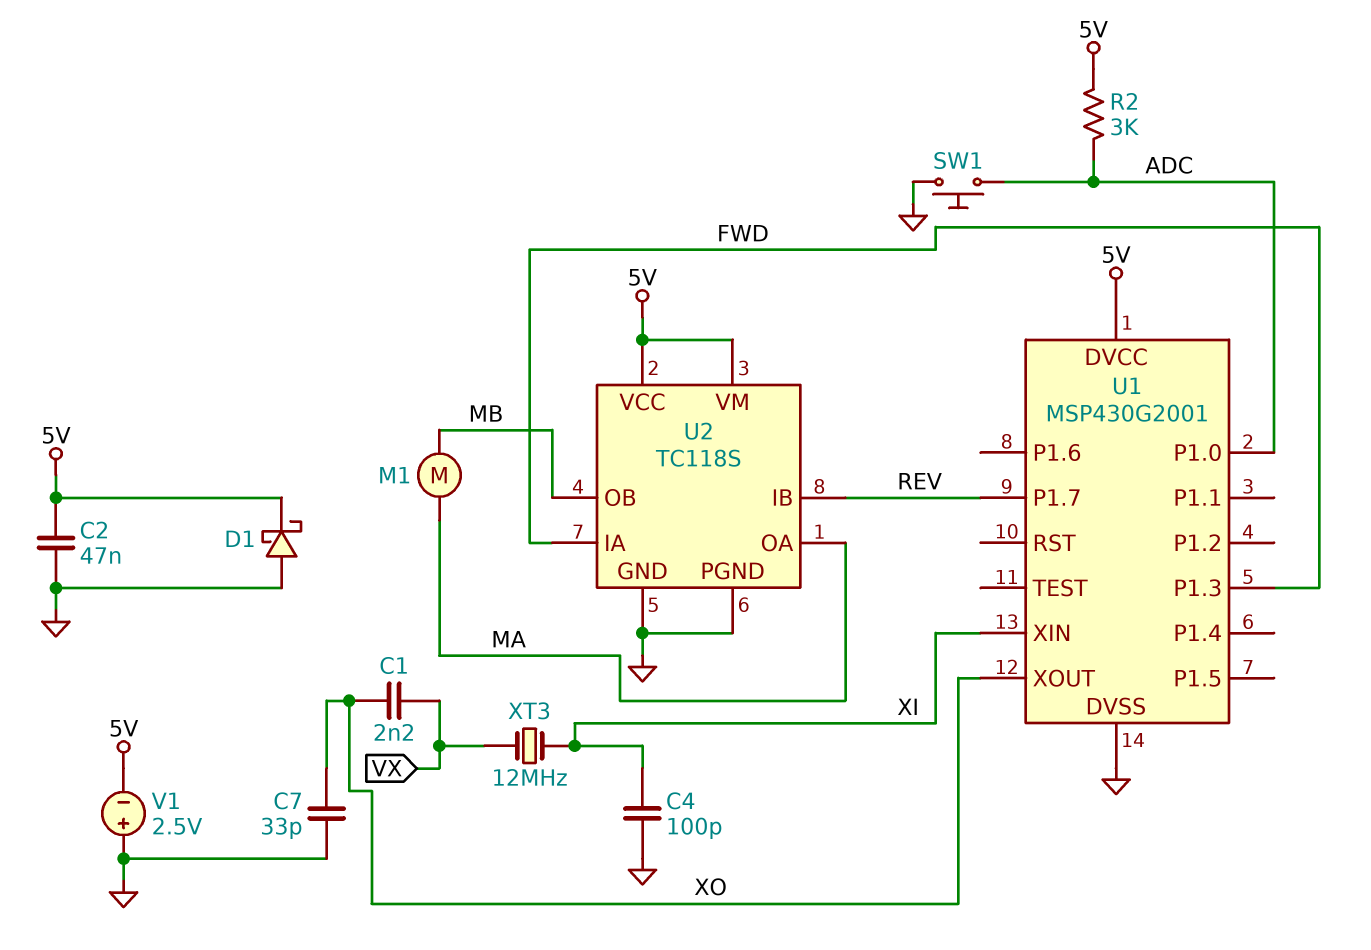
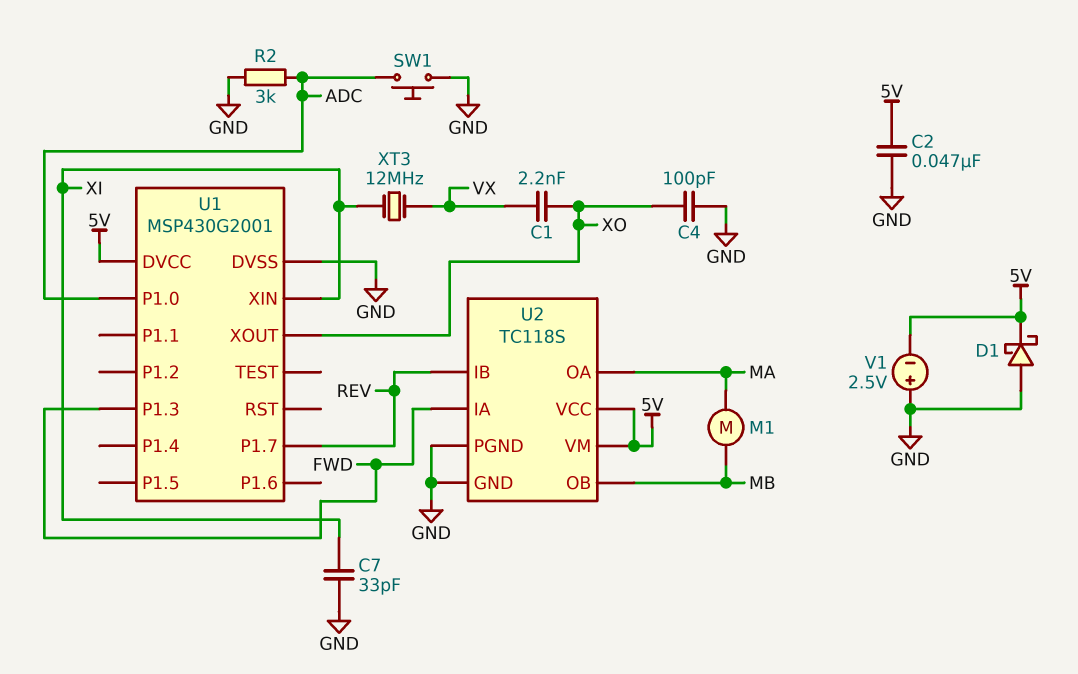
C4: 100pF (GND, XI) -> 100pF (GND, XO)
C7: 33pF (GND, XO) -> 33pF (GND, XI)
R2: 3k (5V, ADC) -> 3k (ADC, GND)

